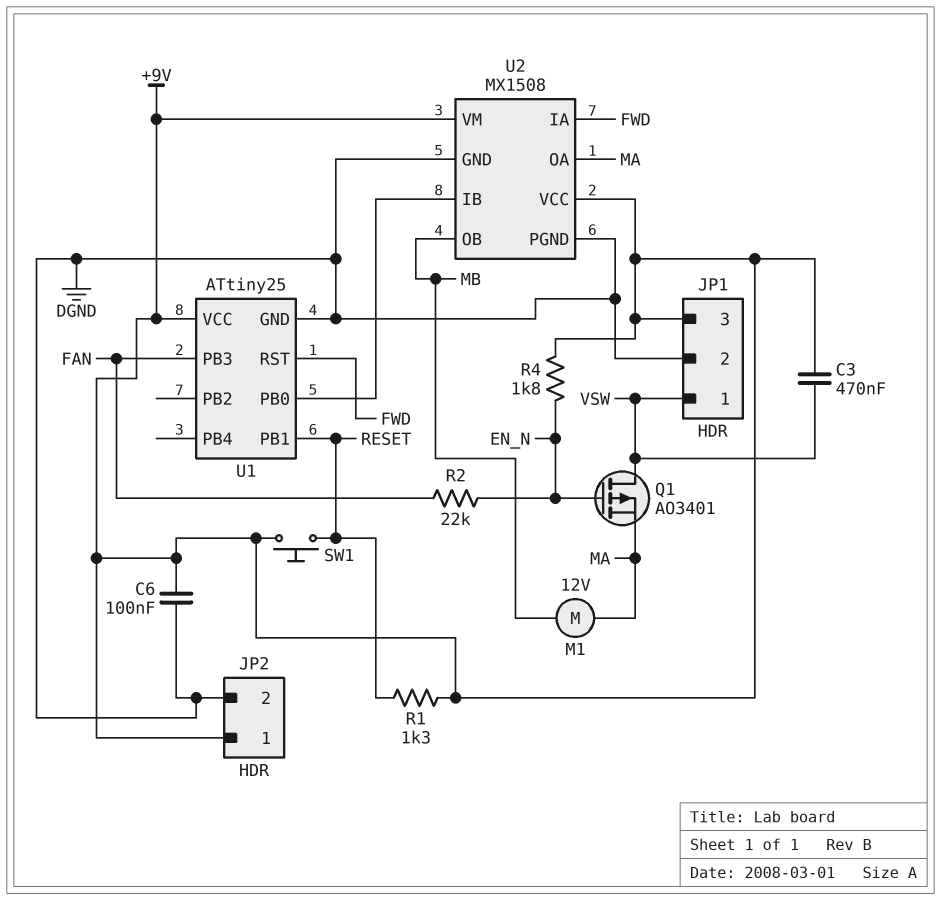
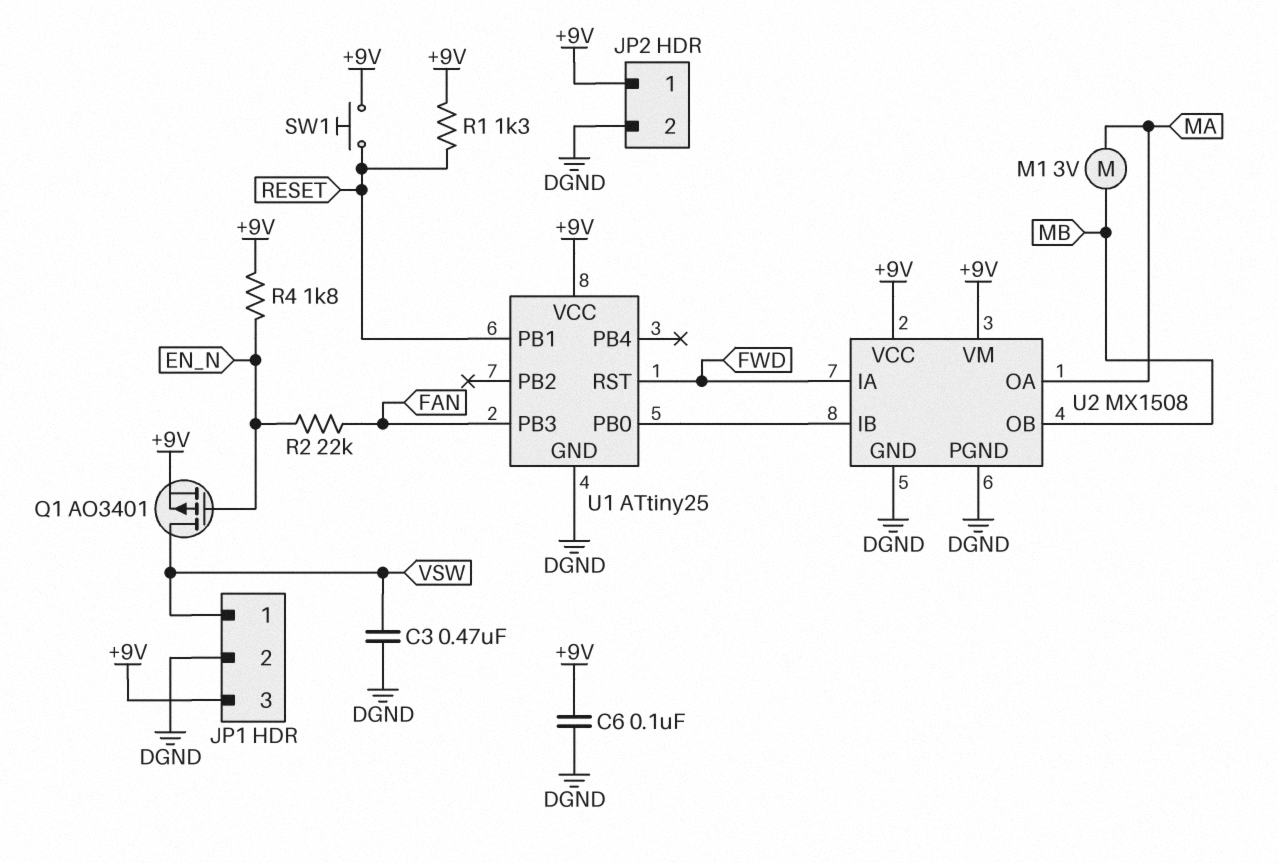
C3: 470nF (+9V, VSW) -> 470nF (DGND, VSW)
M1: motor 12V (MA, MB) -> motor 3V (MA, MB)
Q1: PMOS AO3401 (G EN_N, D VSW, S MA) -> PMOS AO3401 (G EN_N, D VSW, S +9V)

